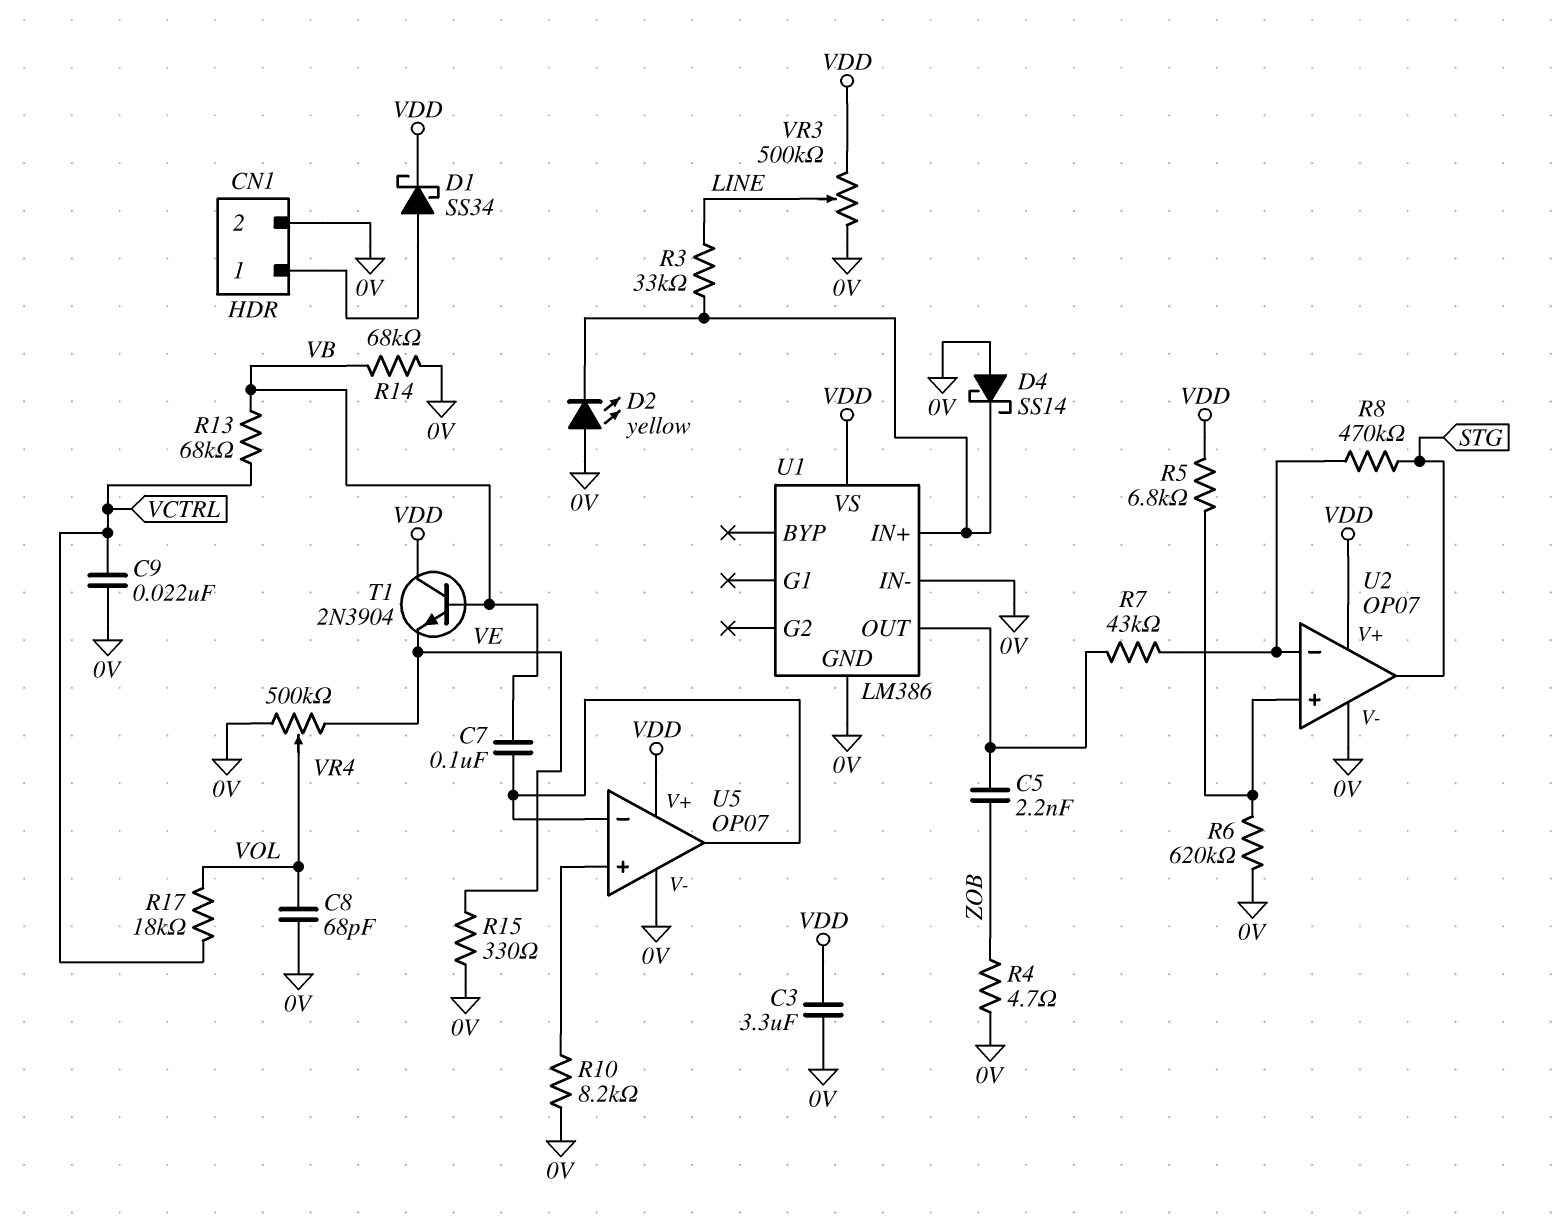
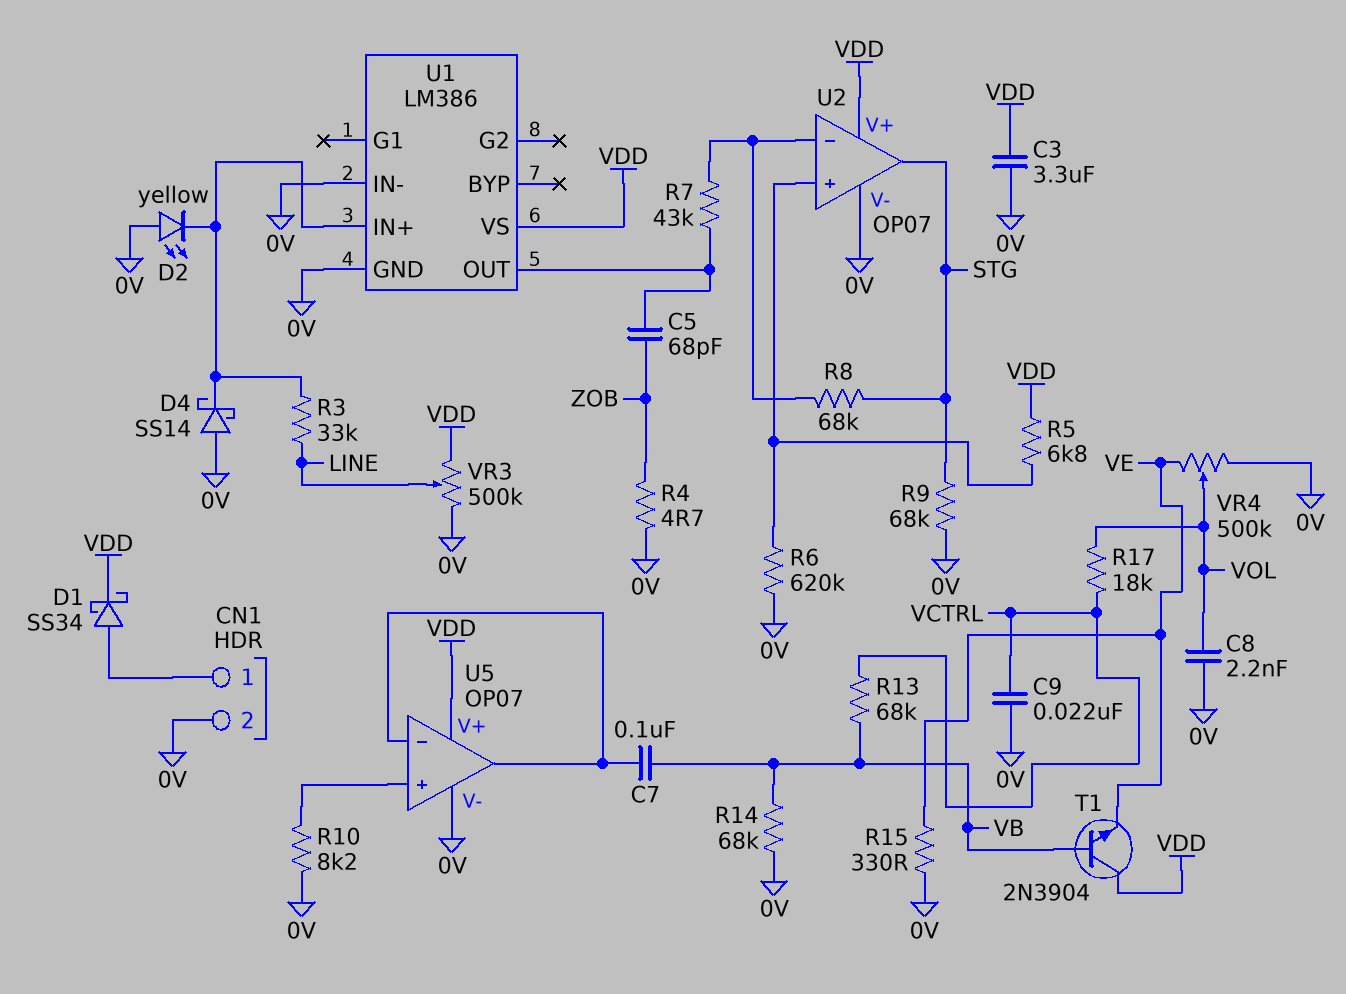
C5: 2.2nF (U1/OUT, ZOB) -> 68pF (U1/OUT, ZOB)
C8: 68pF (0V, VOL) -> 2.2nF (0V, VOL)
R8: 470k (STG, U2/in-) -> 68k (STG, U2/in-)
R9: none -> 68k (0V, STG)

